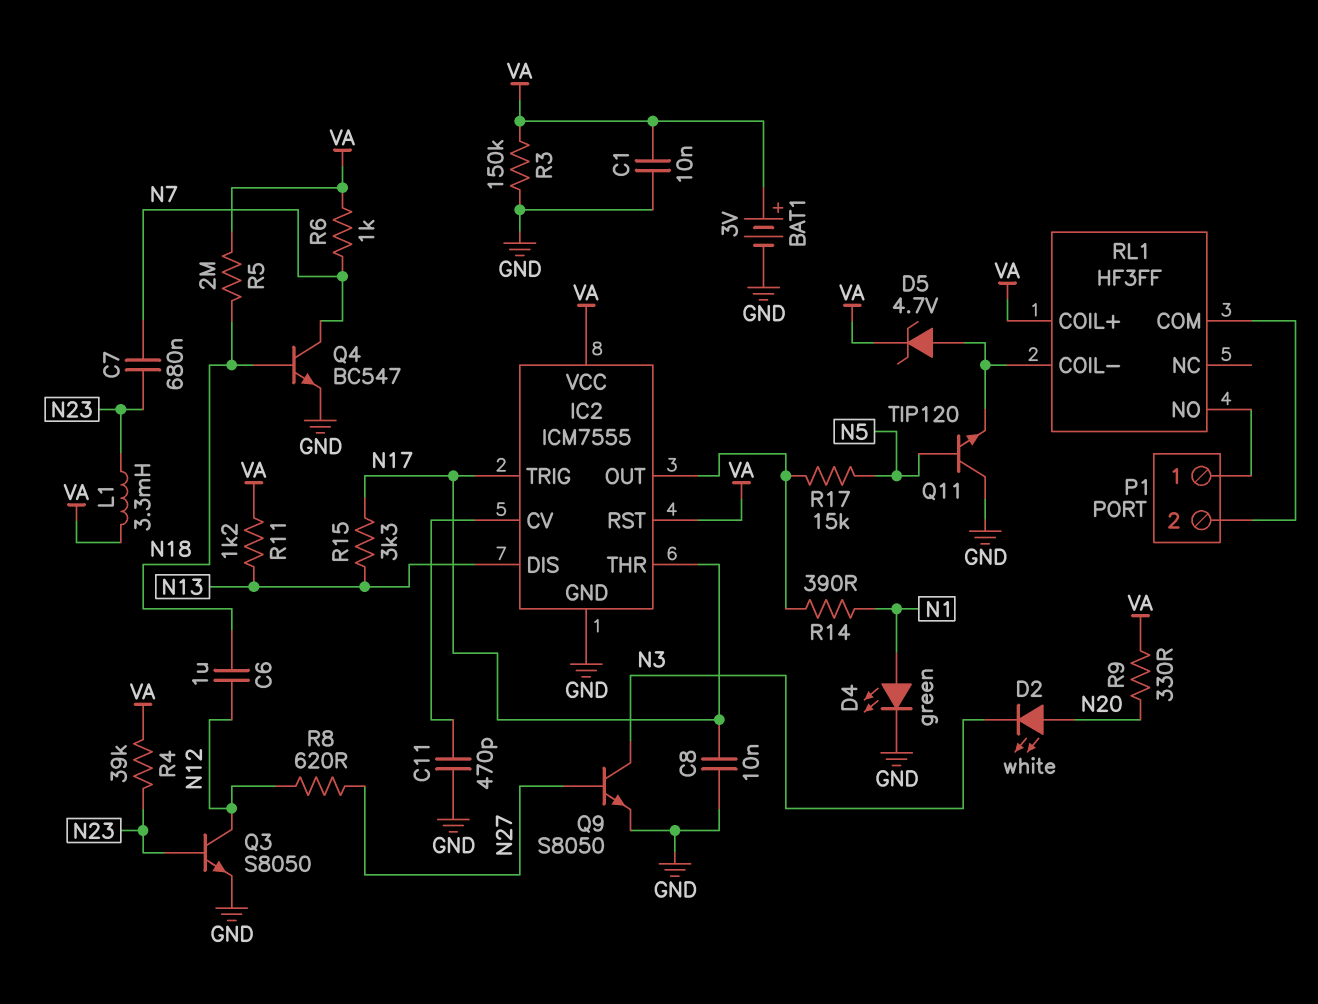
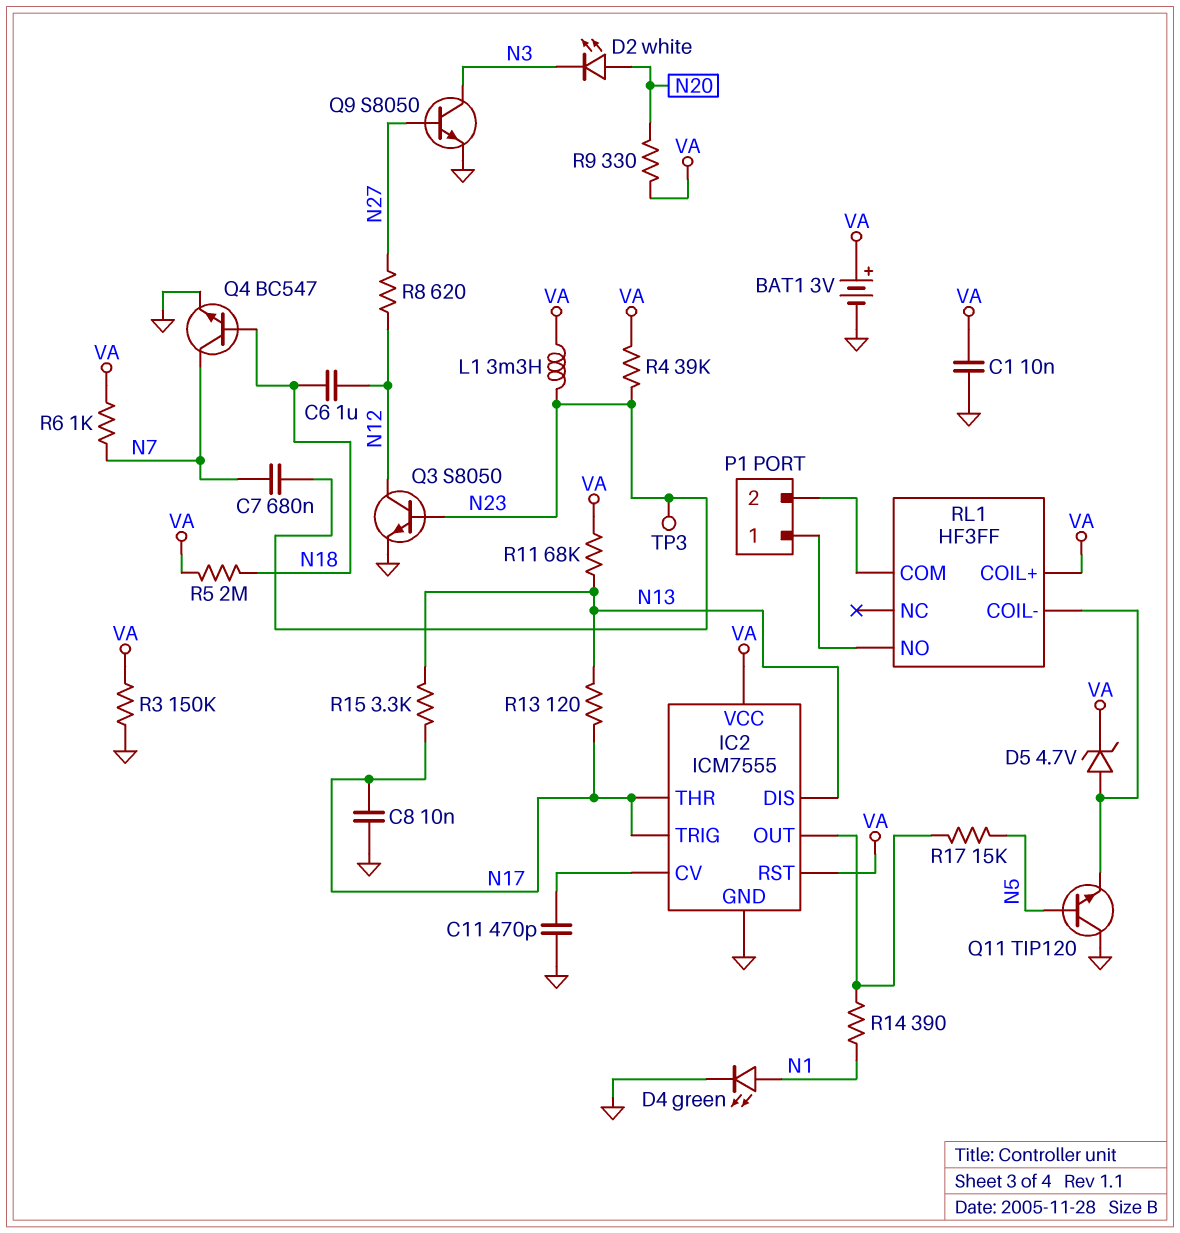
R11: 1.2k (N13, VA) -> 68k (N13, VA)
R13: none -> 120 (N13, N17)
TP3: none -> test point (N23)

